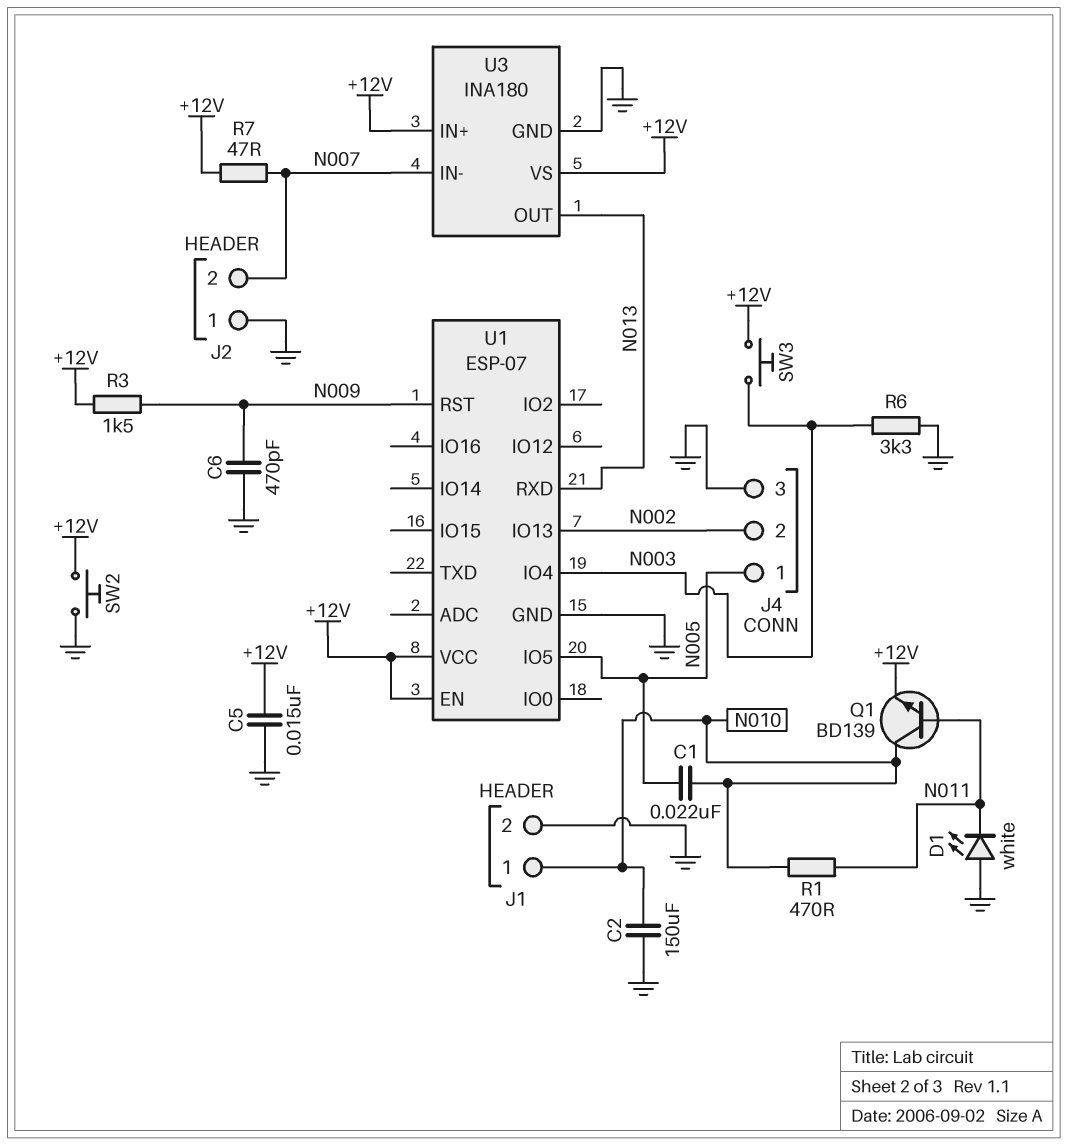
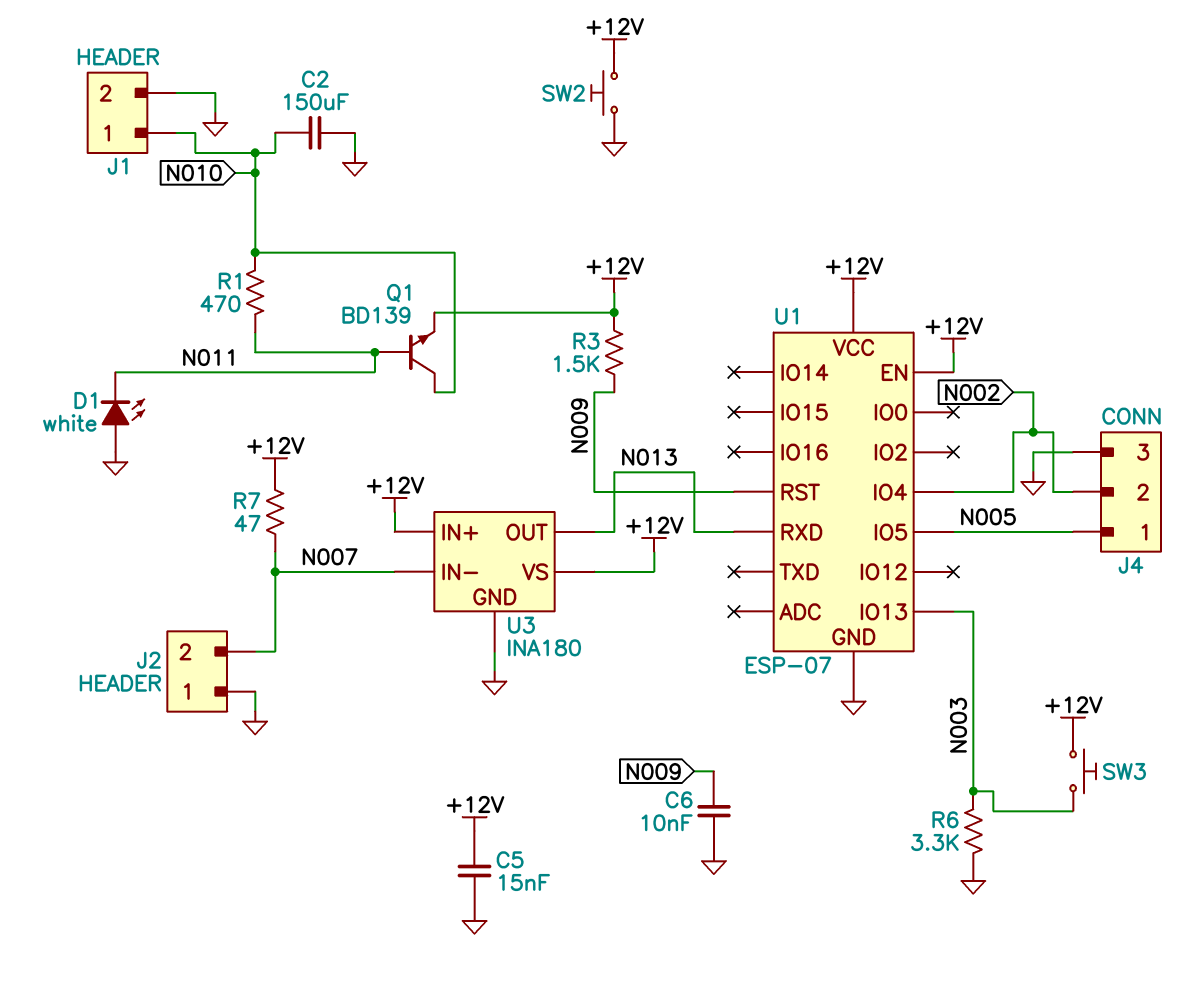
C1: 22nF (N005, N010) -> none
C6: 470pF (GND, N009) -> 10nF (GND, N009)
U1 pin IO4: N003 -> N002
U1 pin IO13: N002 -> N003

